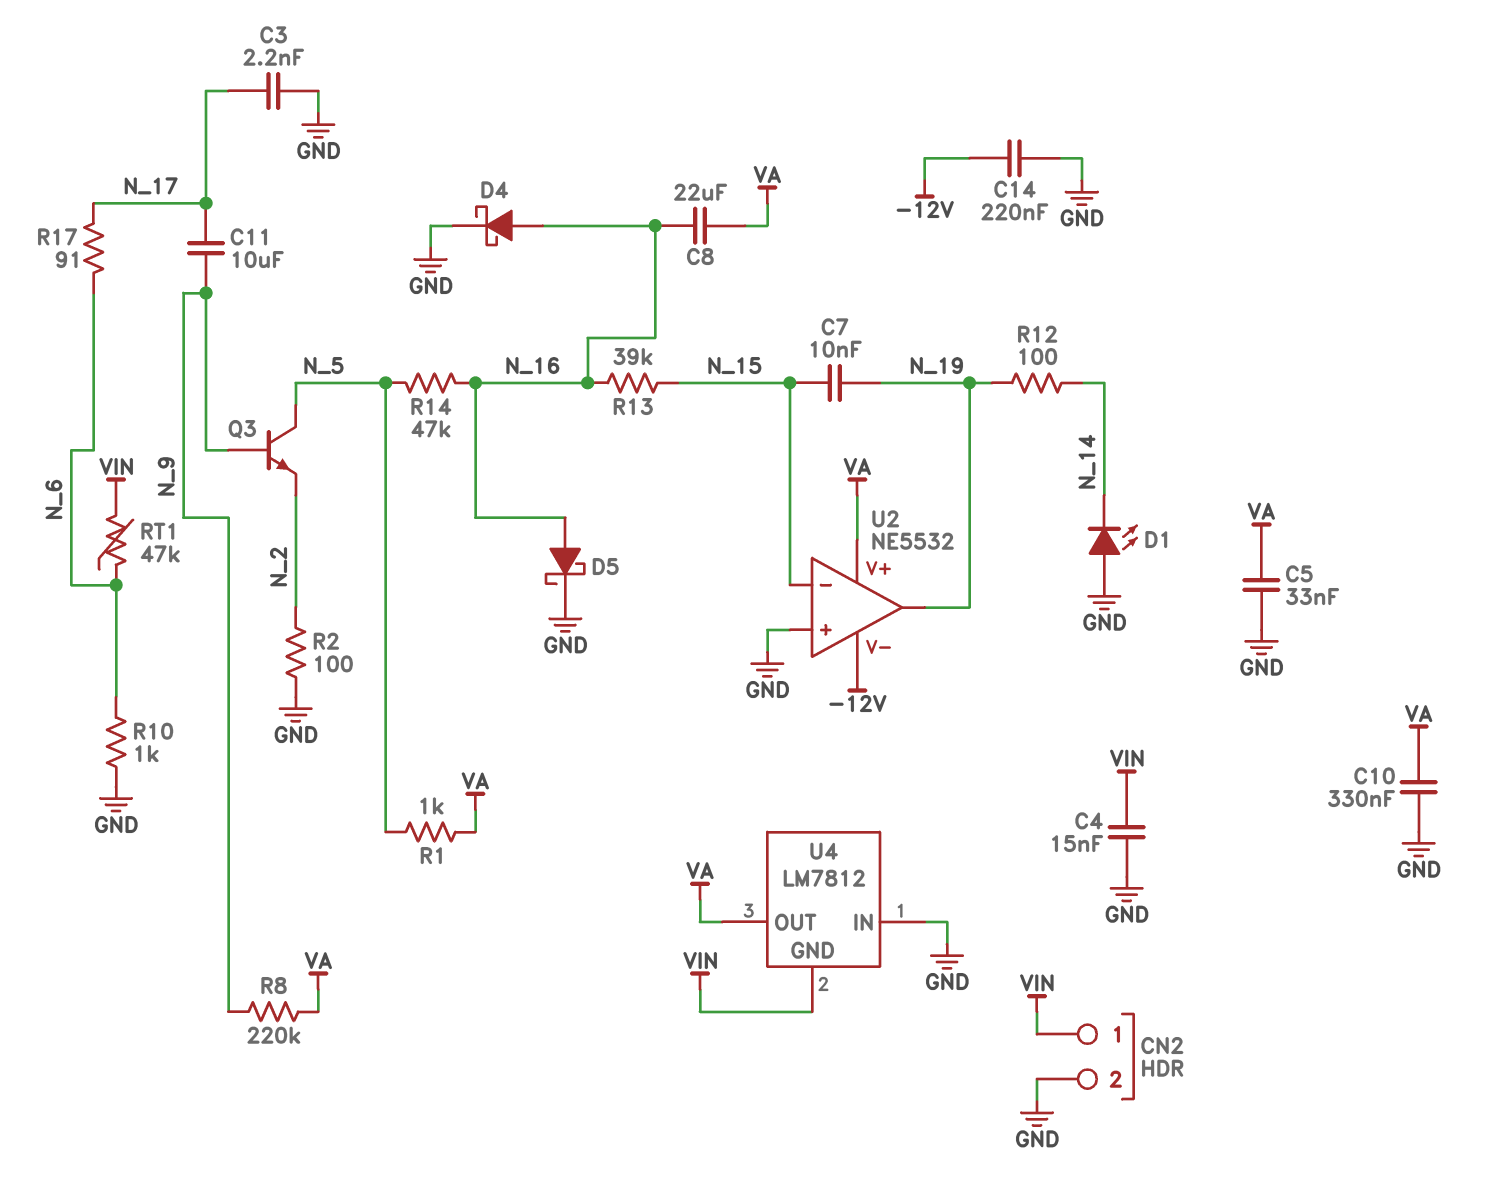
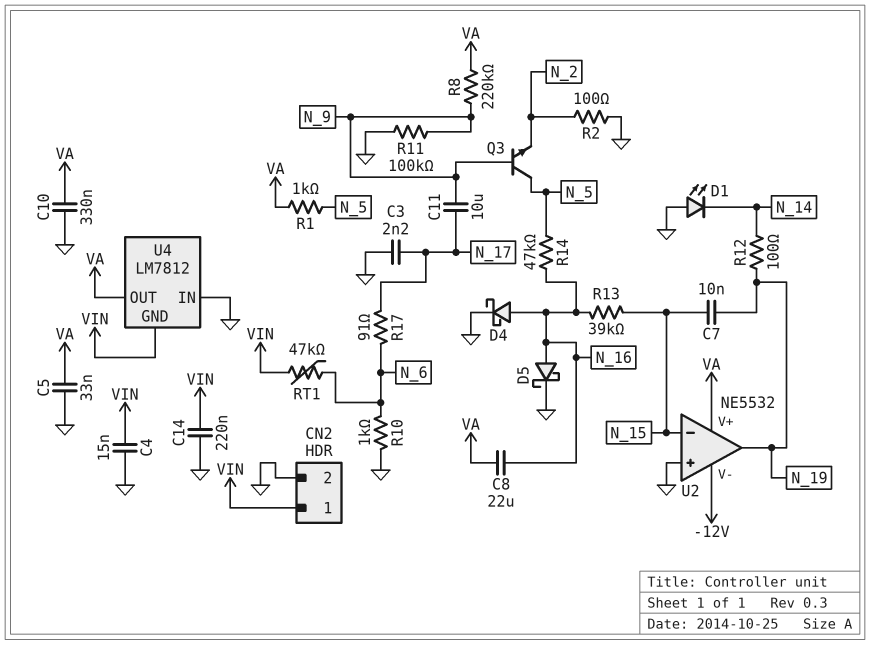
C14: 220nF (-12V, GND) -> 220nF (GND, VIN)
R11: none -> 100k (GND, N_9)

